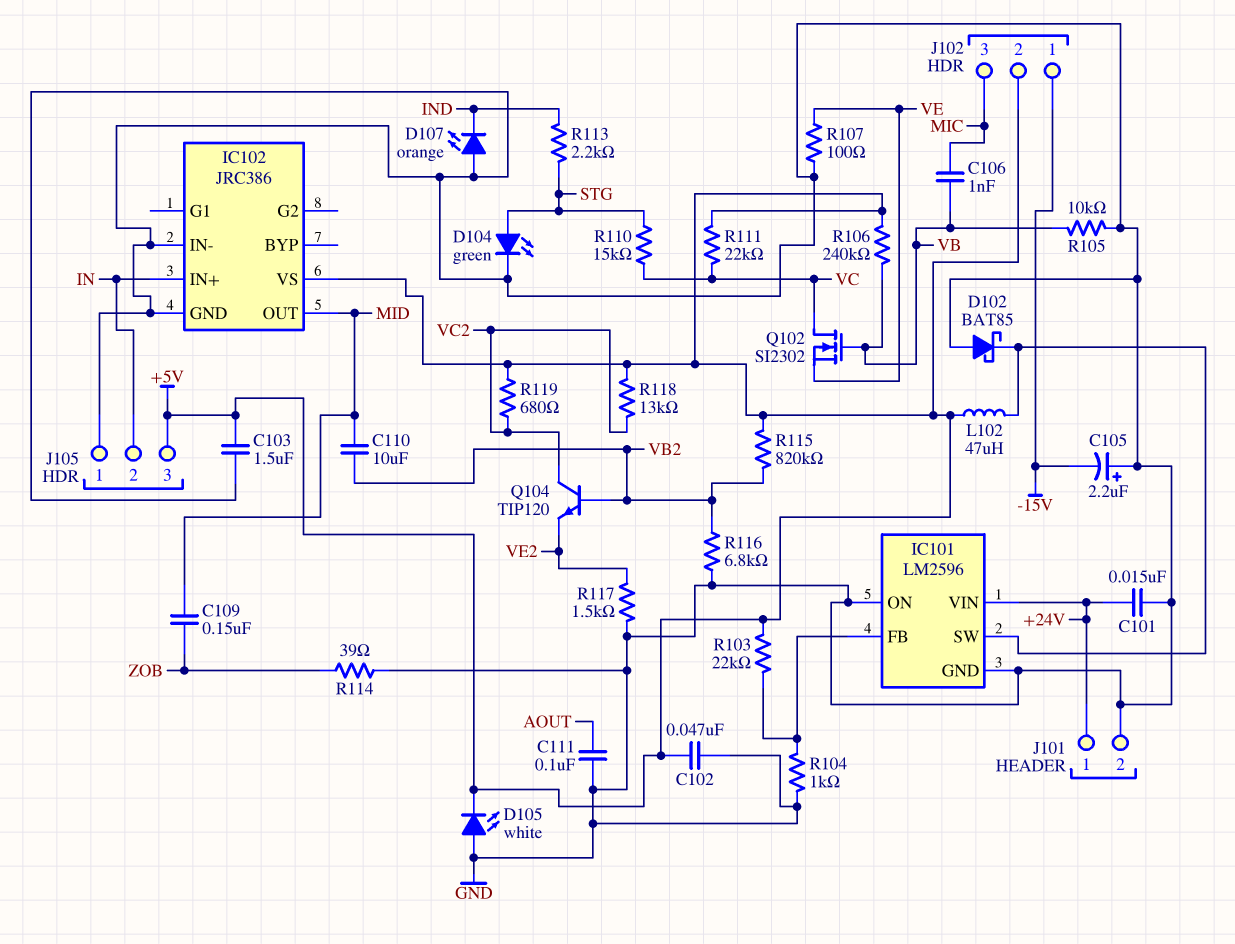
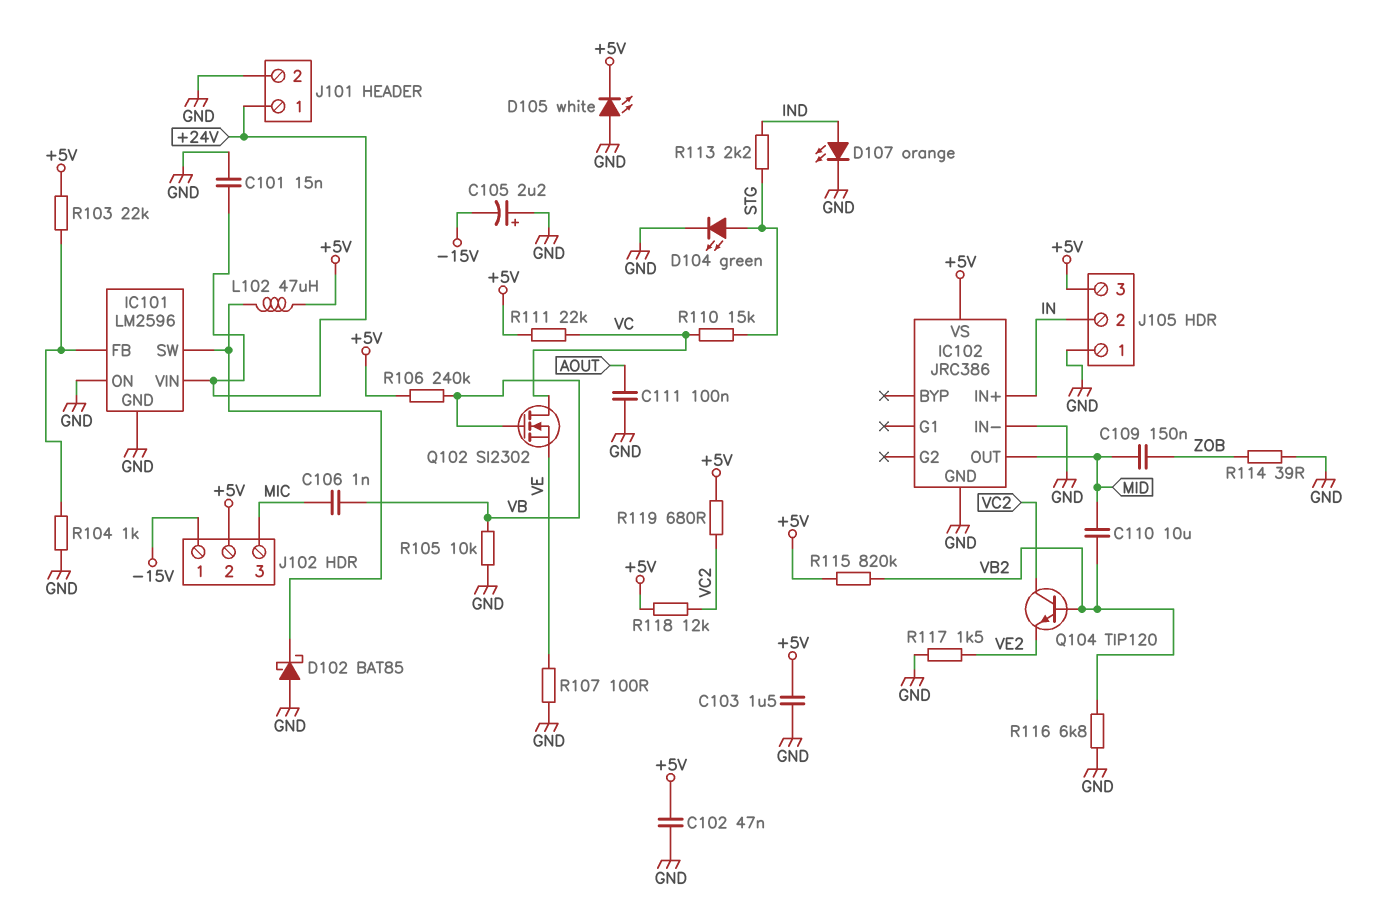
D107: LED orange (A GND, K IND) -> LED orange (A IND, K GND)
R118: 13k (+5V, VC2) -> 12k (+5V, VC2)

